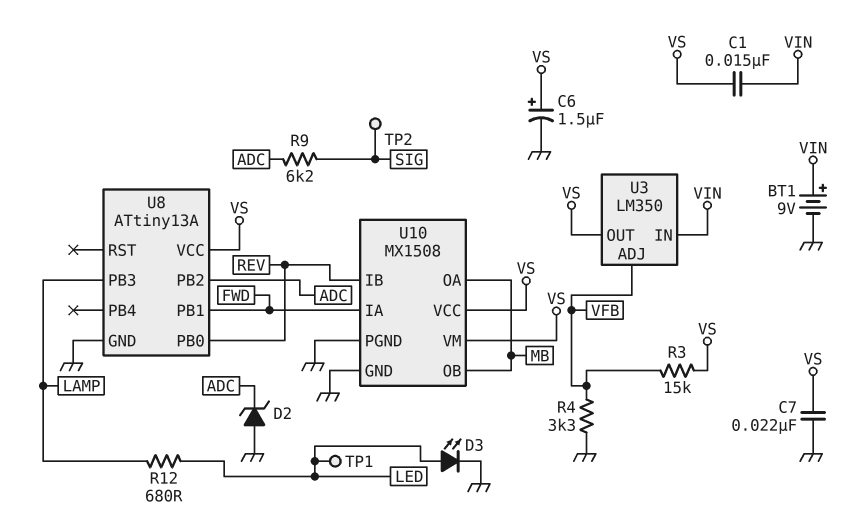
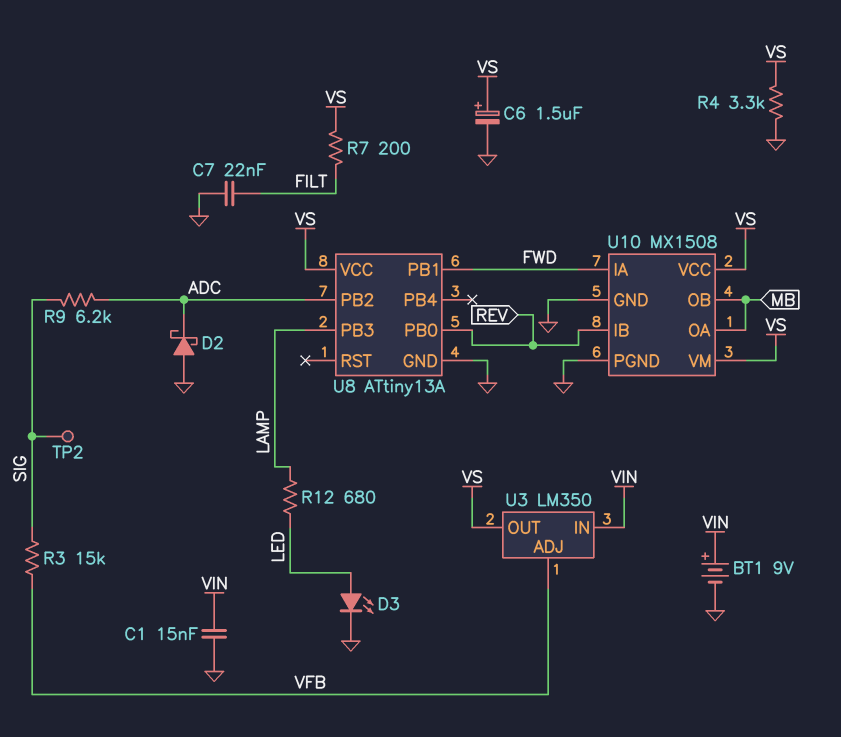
C1: 15nF (VIN, VS) -> 15nF (GND, VIN)
C7: 22nF (GND, VS) -> 22nF (FILT, GND)
D2: zener (A GND, K ADC) -> schottky (A GND, K ADC)
R3: 15k (VFB, VS) -> 15k (SIG, VFB)
R4: 3.3k (GND, VFB) -> 3.3k (GND, VS)
R7: none -> 200 (FILT, VS)
TP1: test point (LED) -> none

